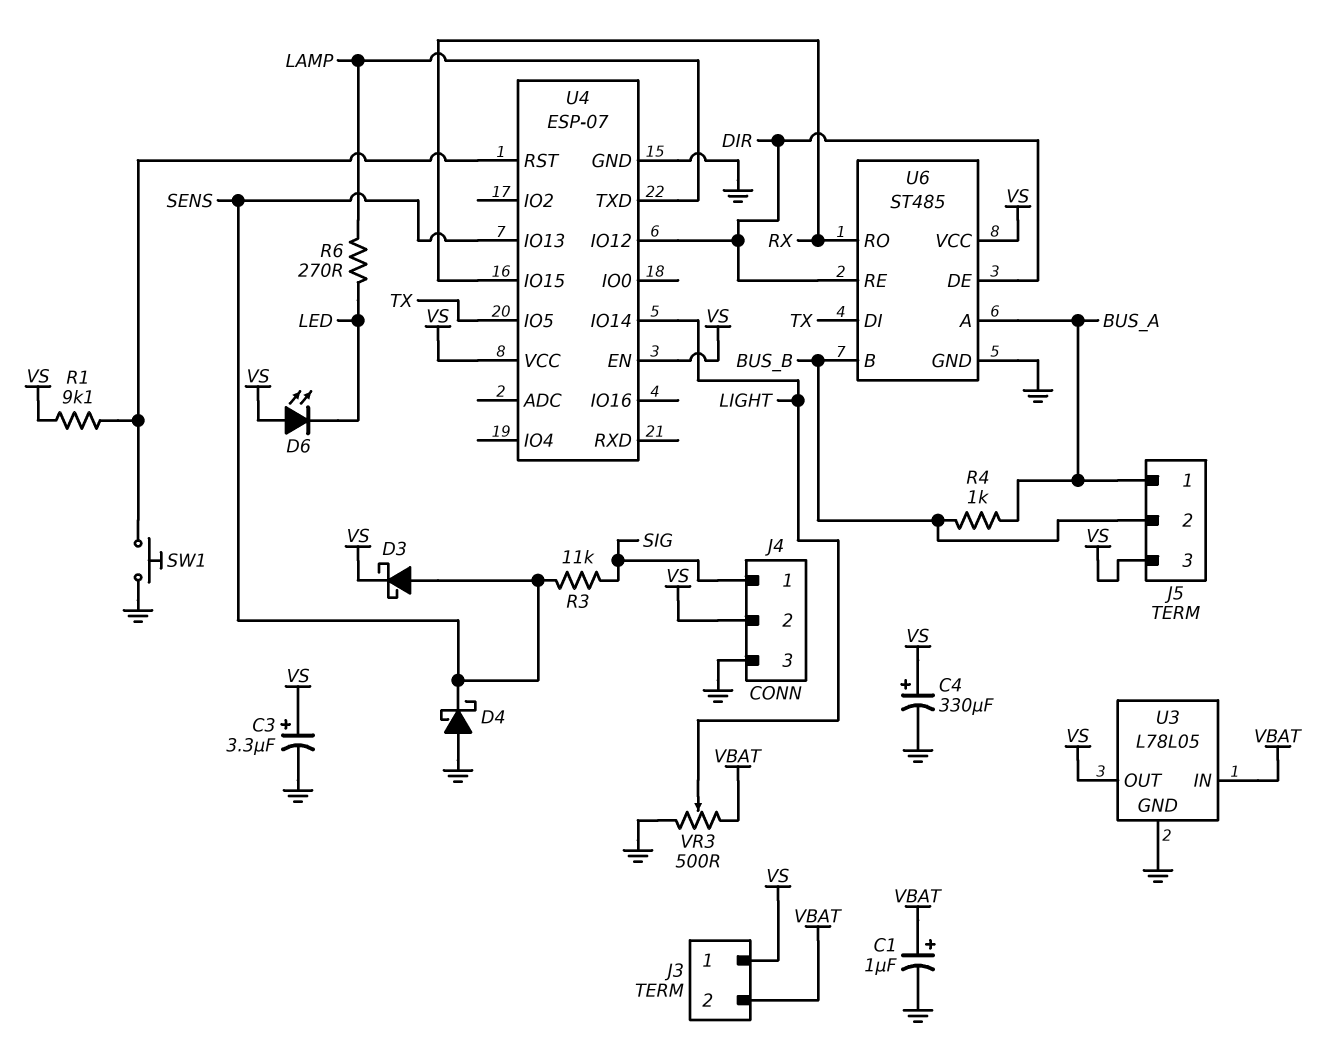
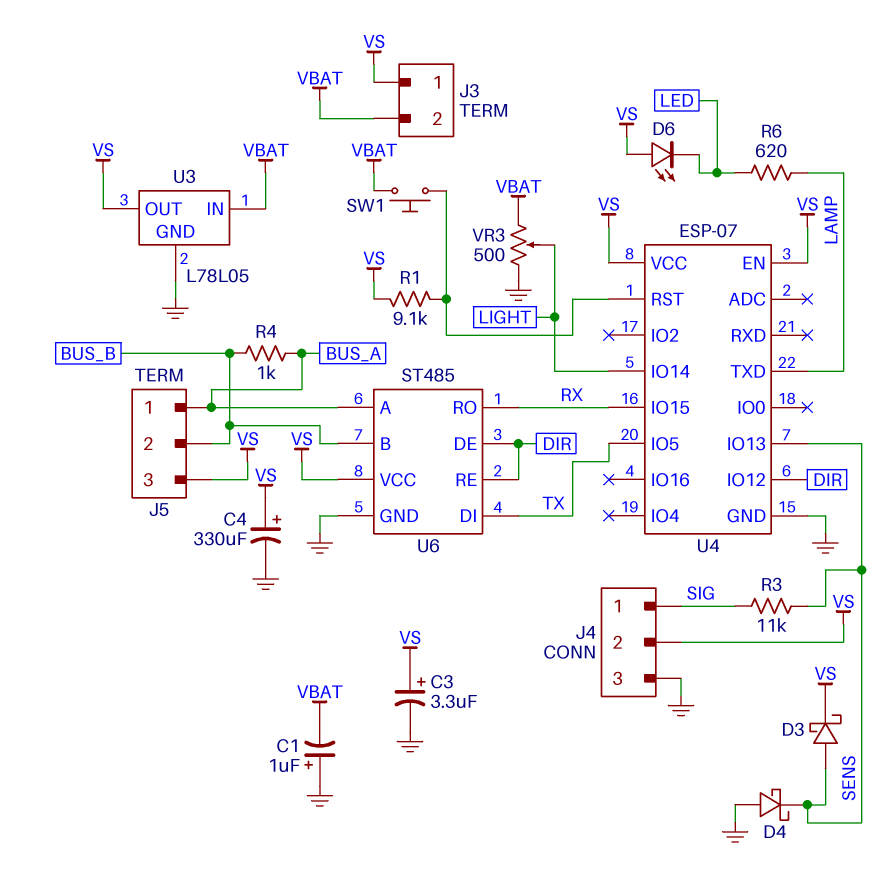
C1: 1uF (plus VBAT, minus GND) -> 1uF (plus GND, minus VBAT)
R6: 270 (LAMP, LED) -> 620 (LAMP, LED)
SW1: button (GND, U4/RST) -> button (U4/RST, VBAT)

